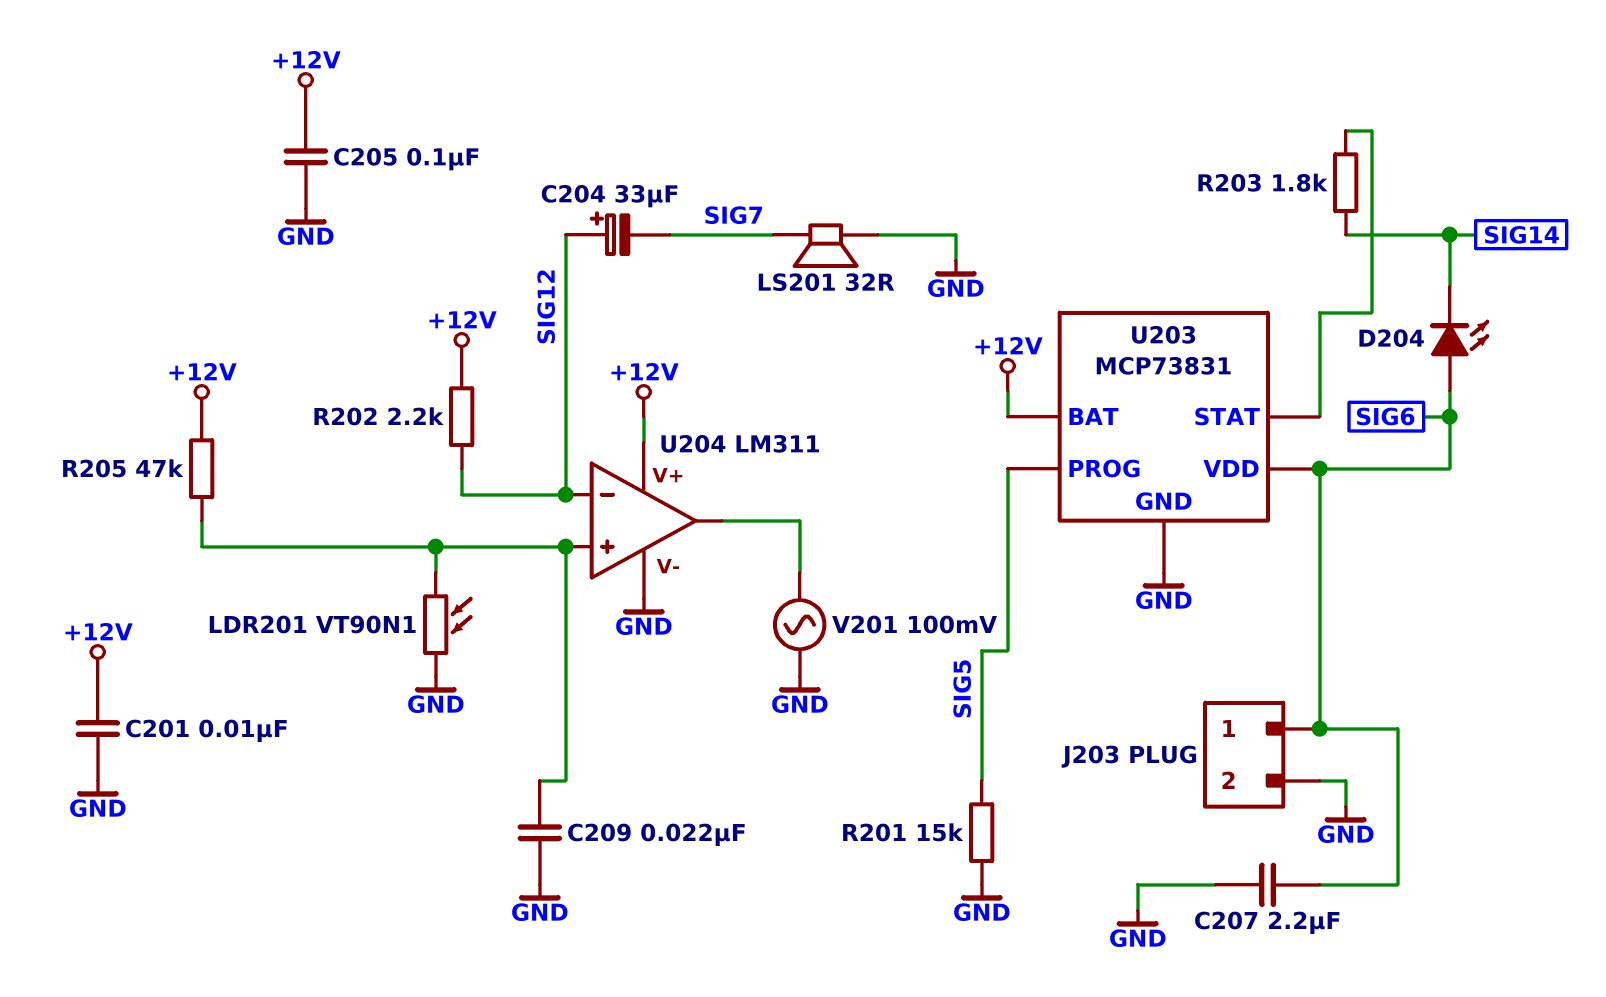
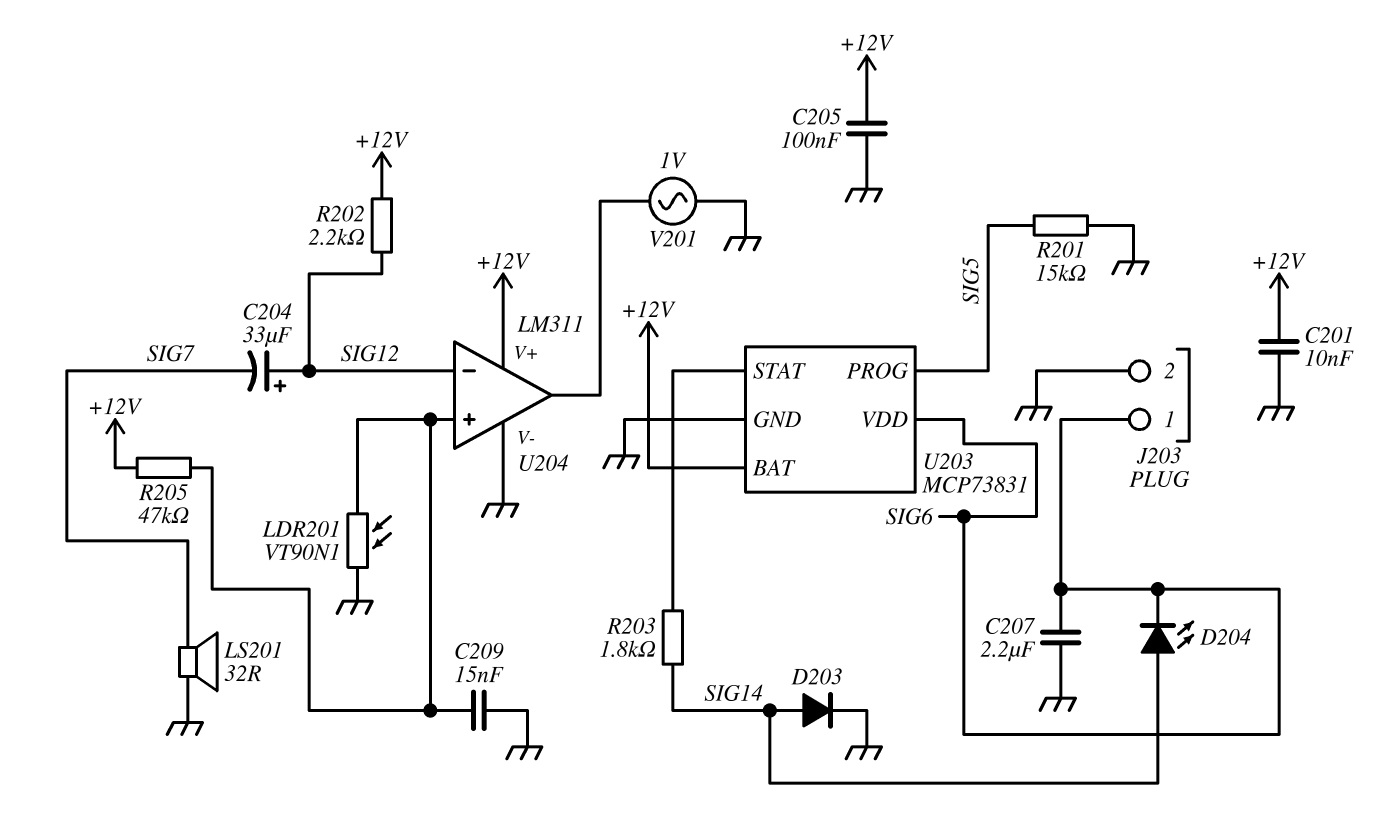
C209: 22nF (GND, U204/in+) -> 15nF (GND, U204/in+)
D203: none -> diode (A SIG14, K GND)
D204: LED (A SIG6, K SIG14) -> LED (A SIG14, K SIG6)
V201: AC 100mV (GND, U204/out) -> AC 1V (GND, U204/out)

